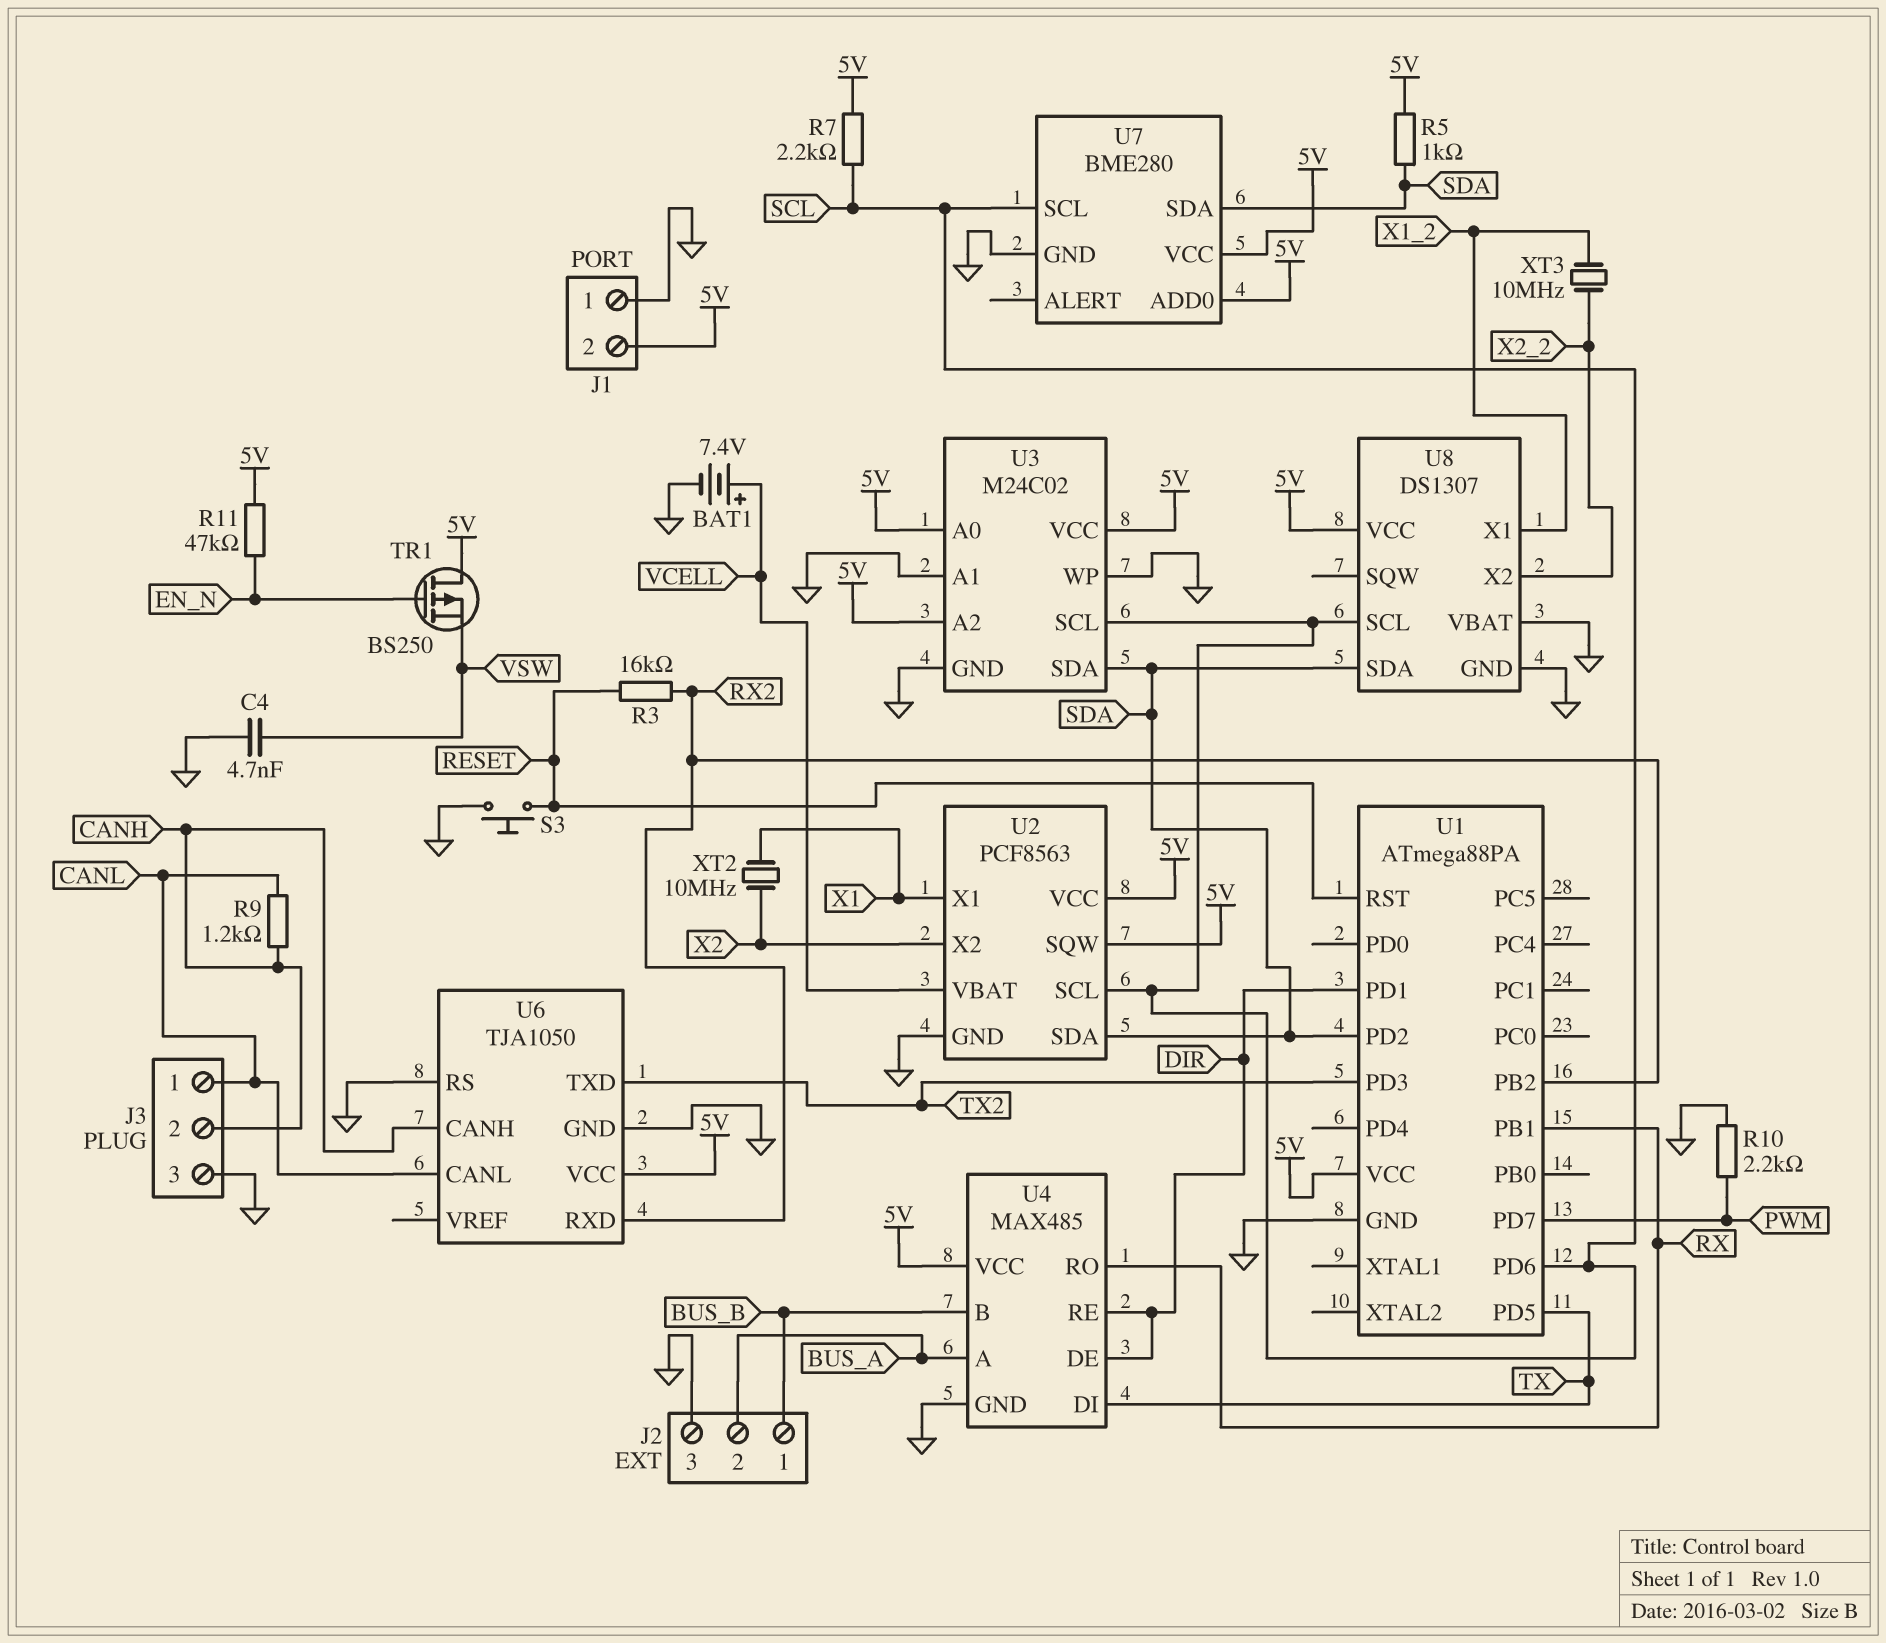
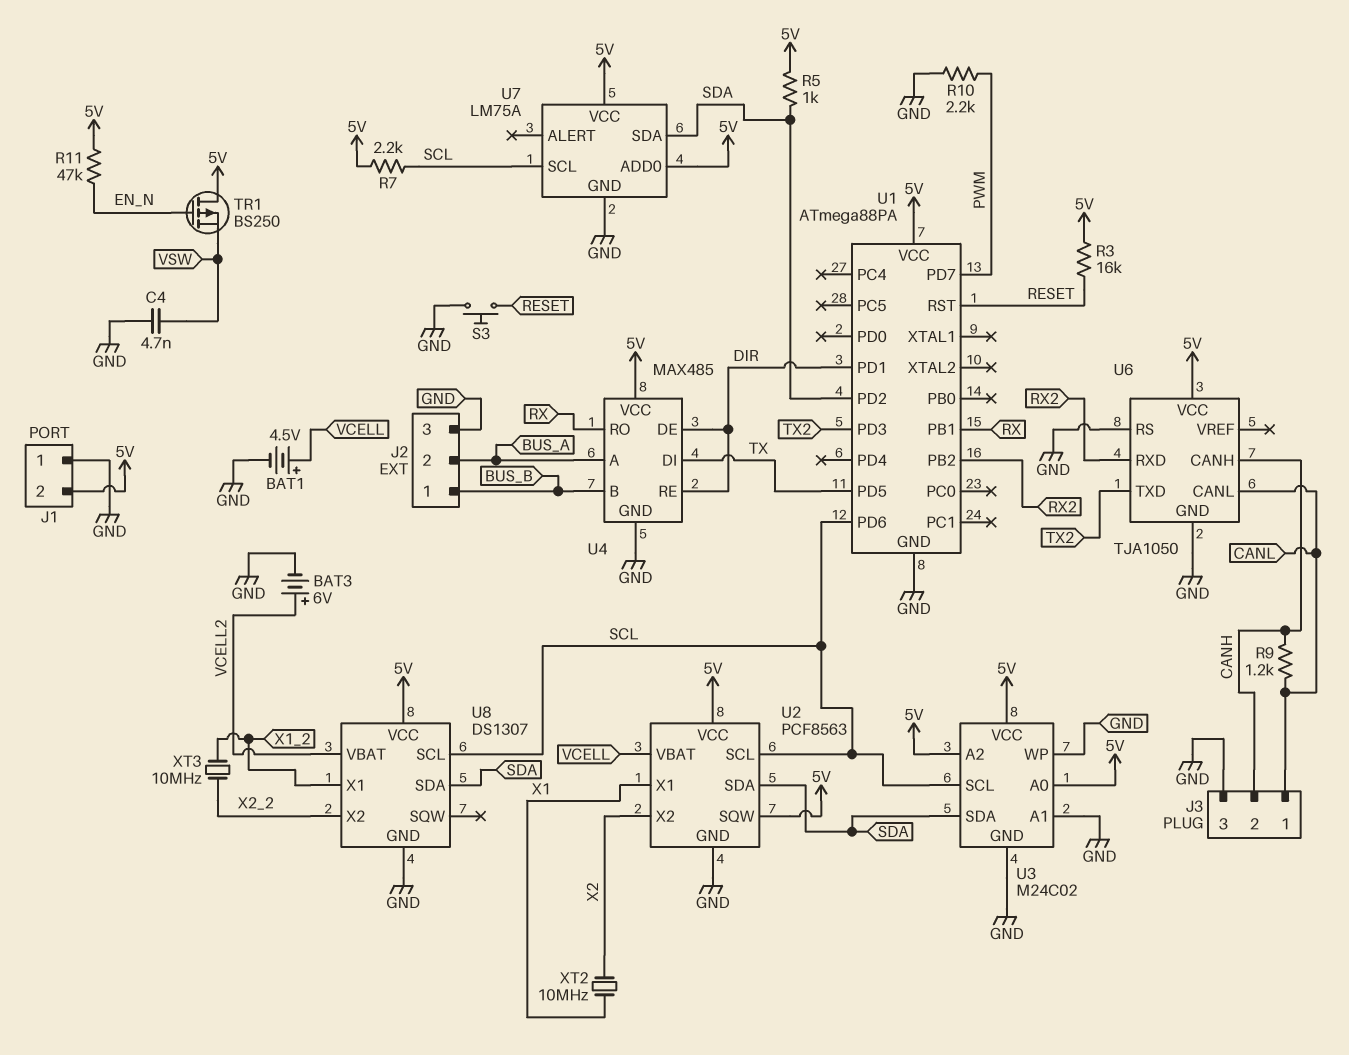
BAT1: 7.4V (plus VCELL, minus GND) -> 4.5V (plus VCELL, minus GND)
BAT3: none -> 6V (plus VCELL2, minus GND)
R3: 16k (RESET, RX2) -> 16k (5V, RESET)
U7: BME280 -> LM75A
U8 pin VBAT: GND -> VCELL2

